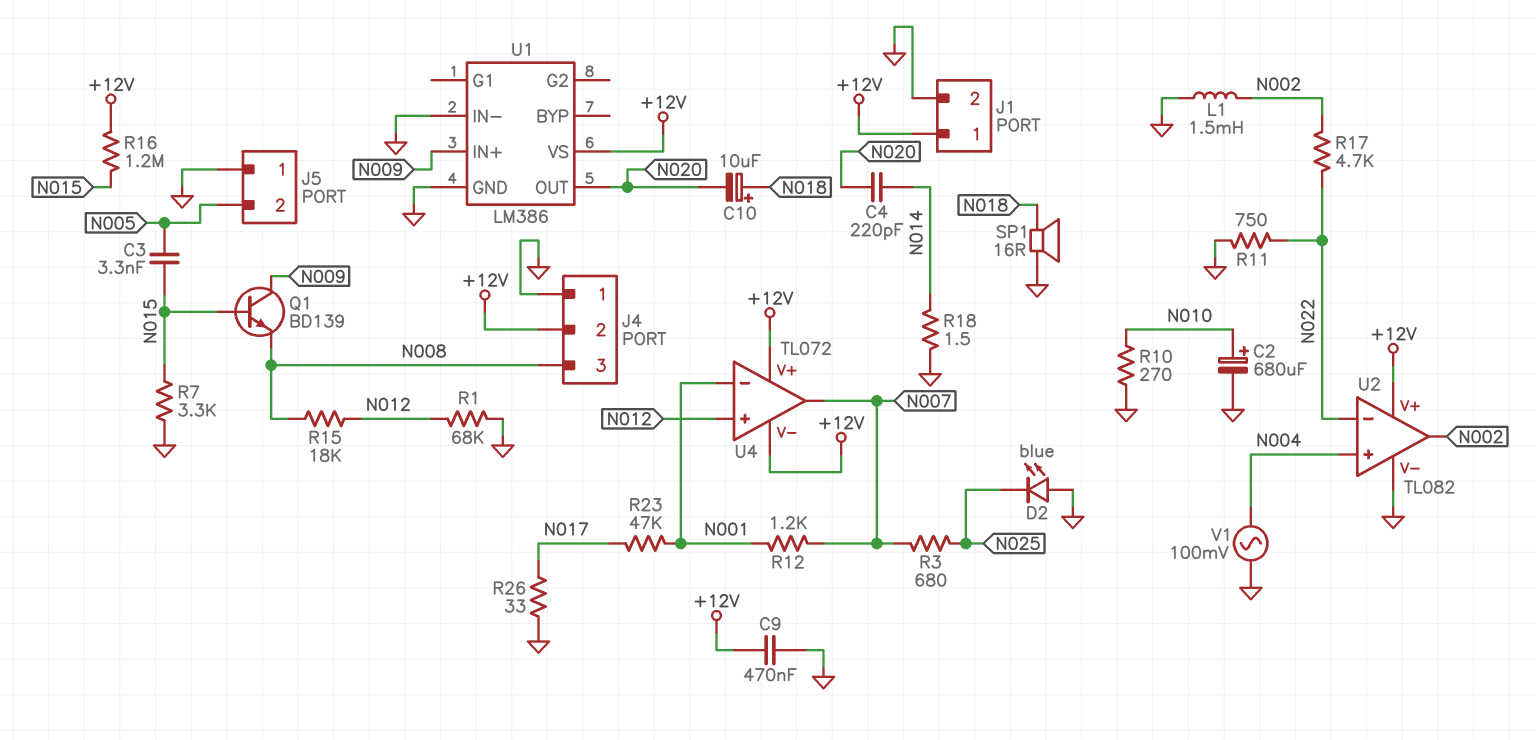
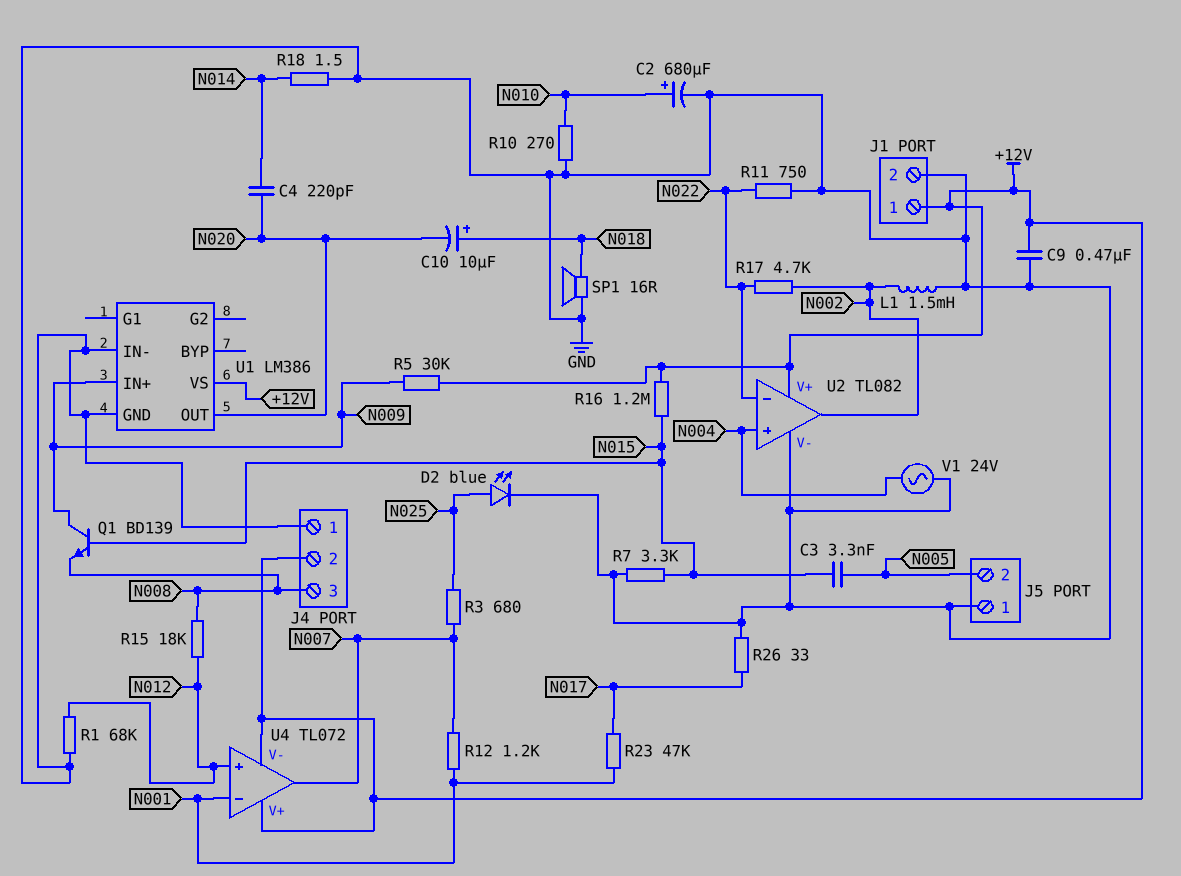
D2: LED blue (A GND, K N025) -> LED blue (A N025, K GND)
R5: none -> 30k (+12V, N009)
V1: AC 100mV (GND, N004) -> AC 24V (GND, N004)

